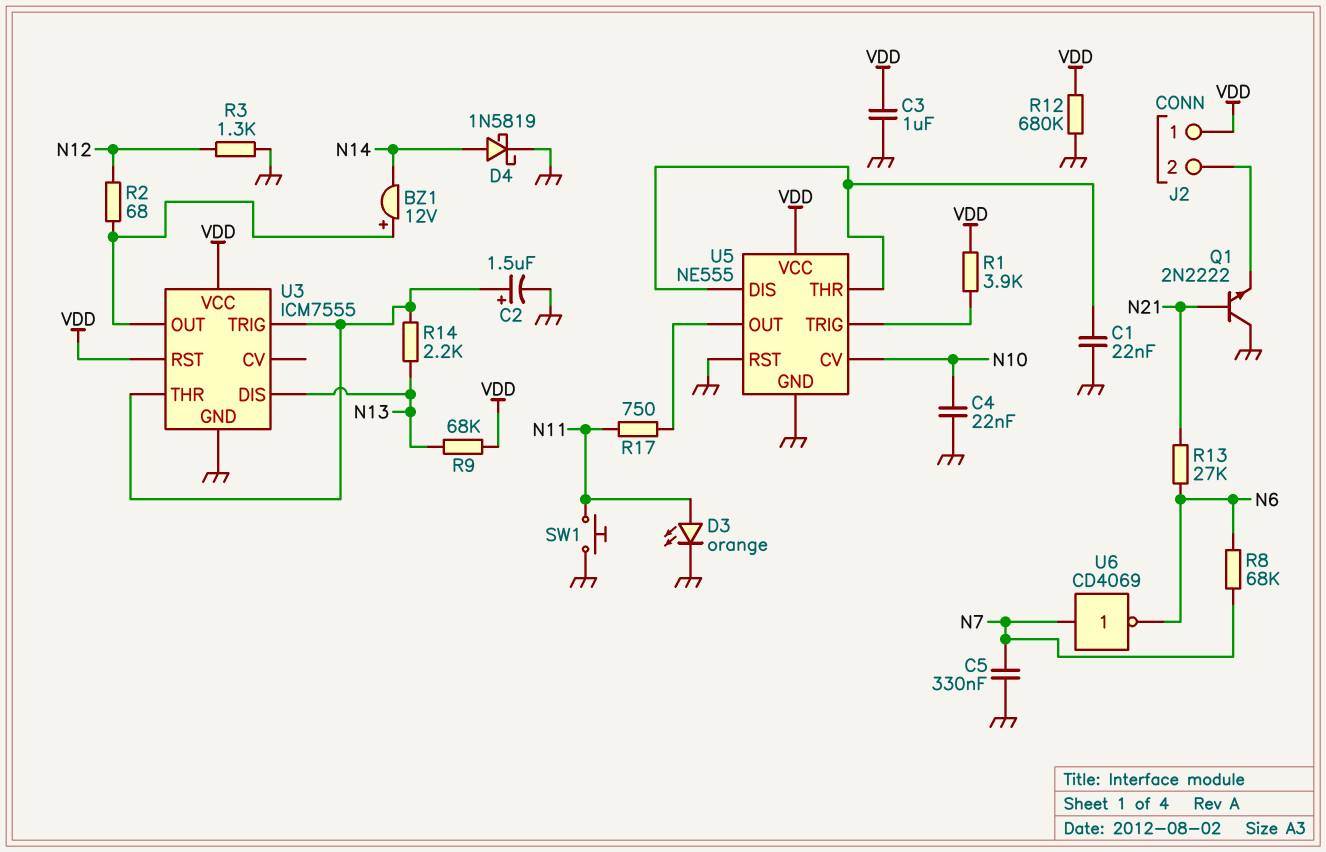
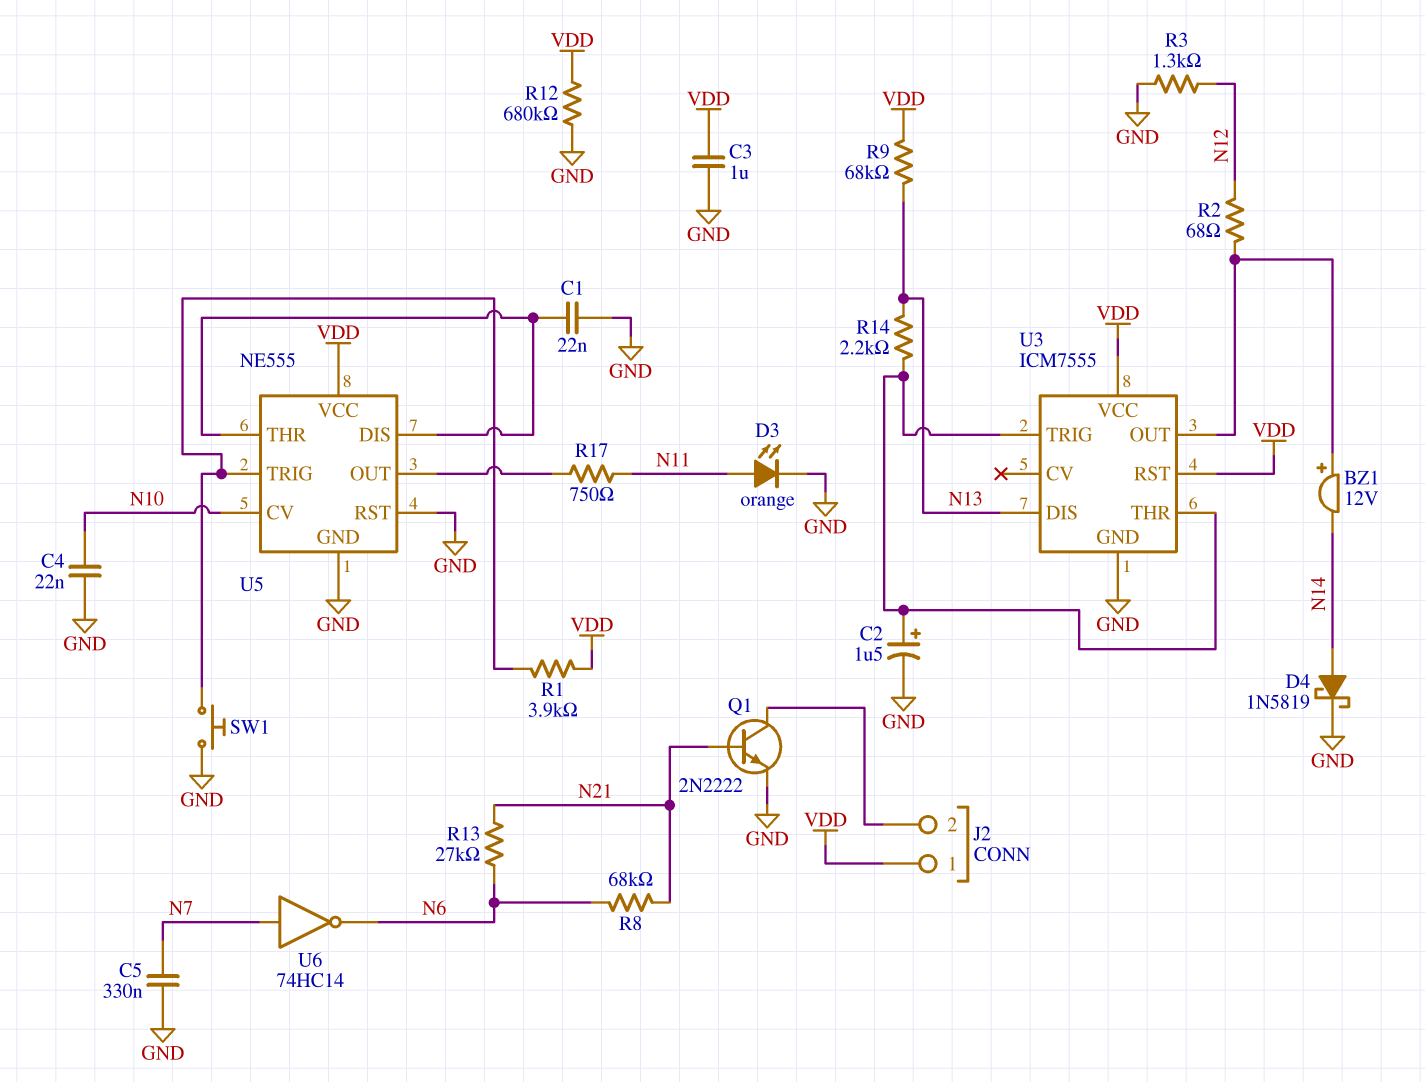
Q1: NPN 2N2222 (B N21, C GND, E J2/2) -> NPN 2N2222 (B N21, C J2/2, E GND)
R8: 68k (N6, N7) -> 68k (N6, N21)
SW1: button (GND, N11) -> button (GND, U5/TRIG)
U6: NOT CD4069 (in N7, out N6) -> NOT 74HC14 (in N7, out N6)

